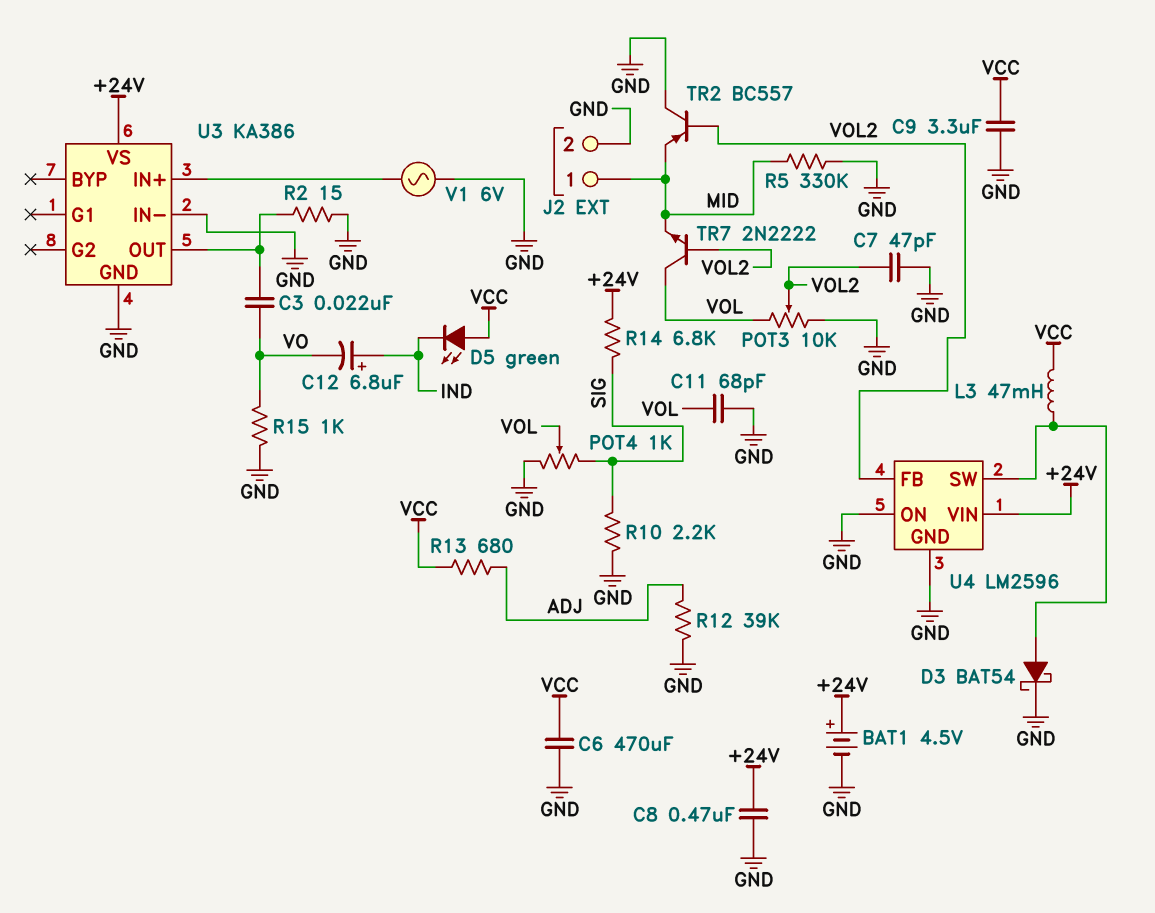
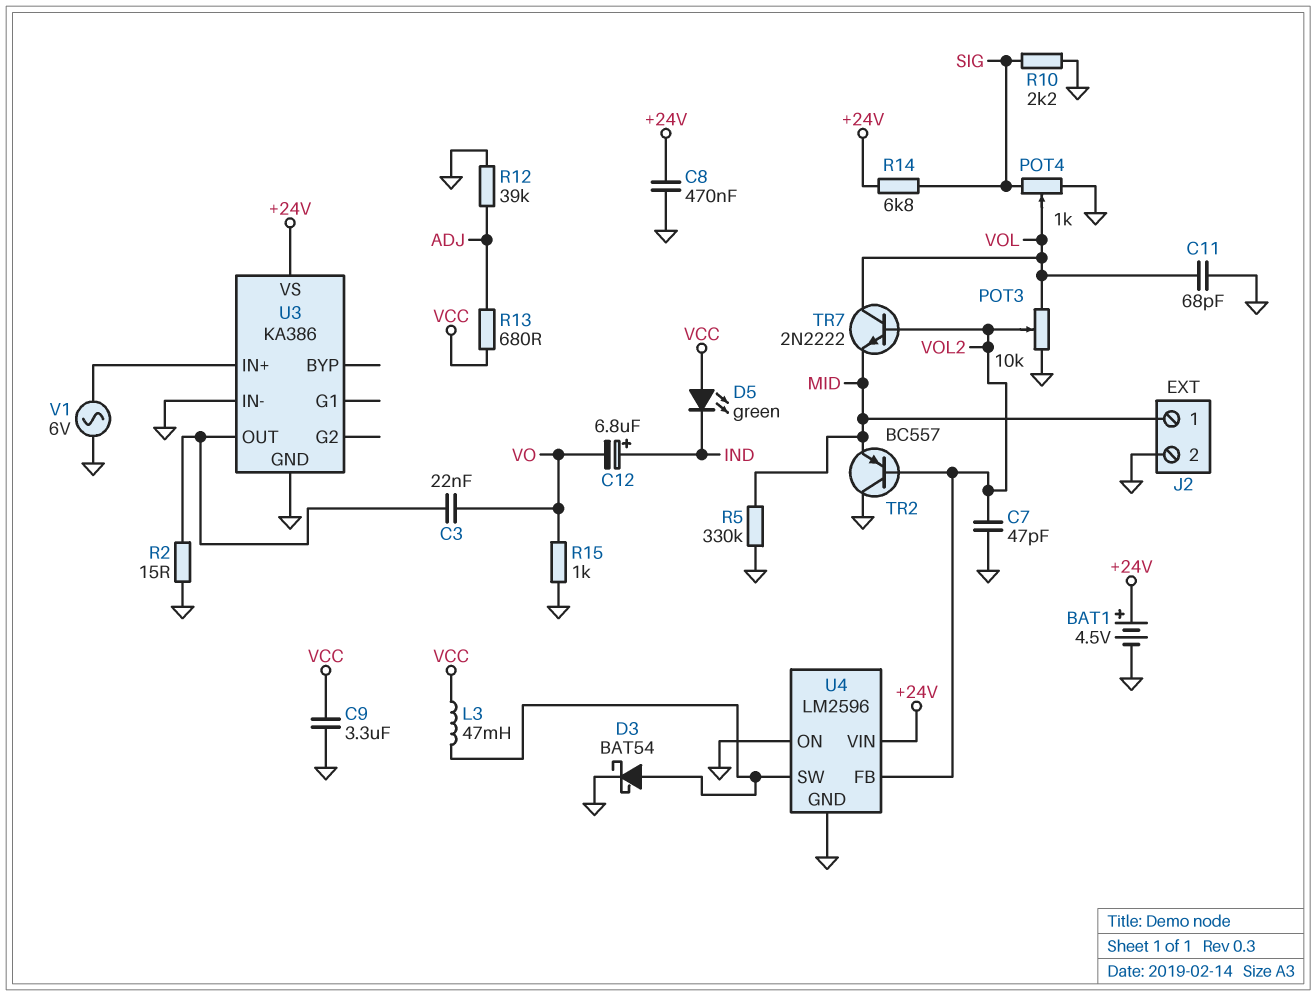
C6: 470uF (GND, VCC) -> none

